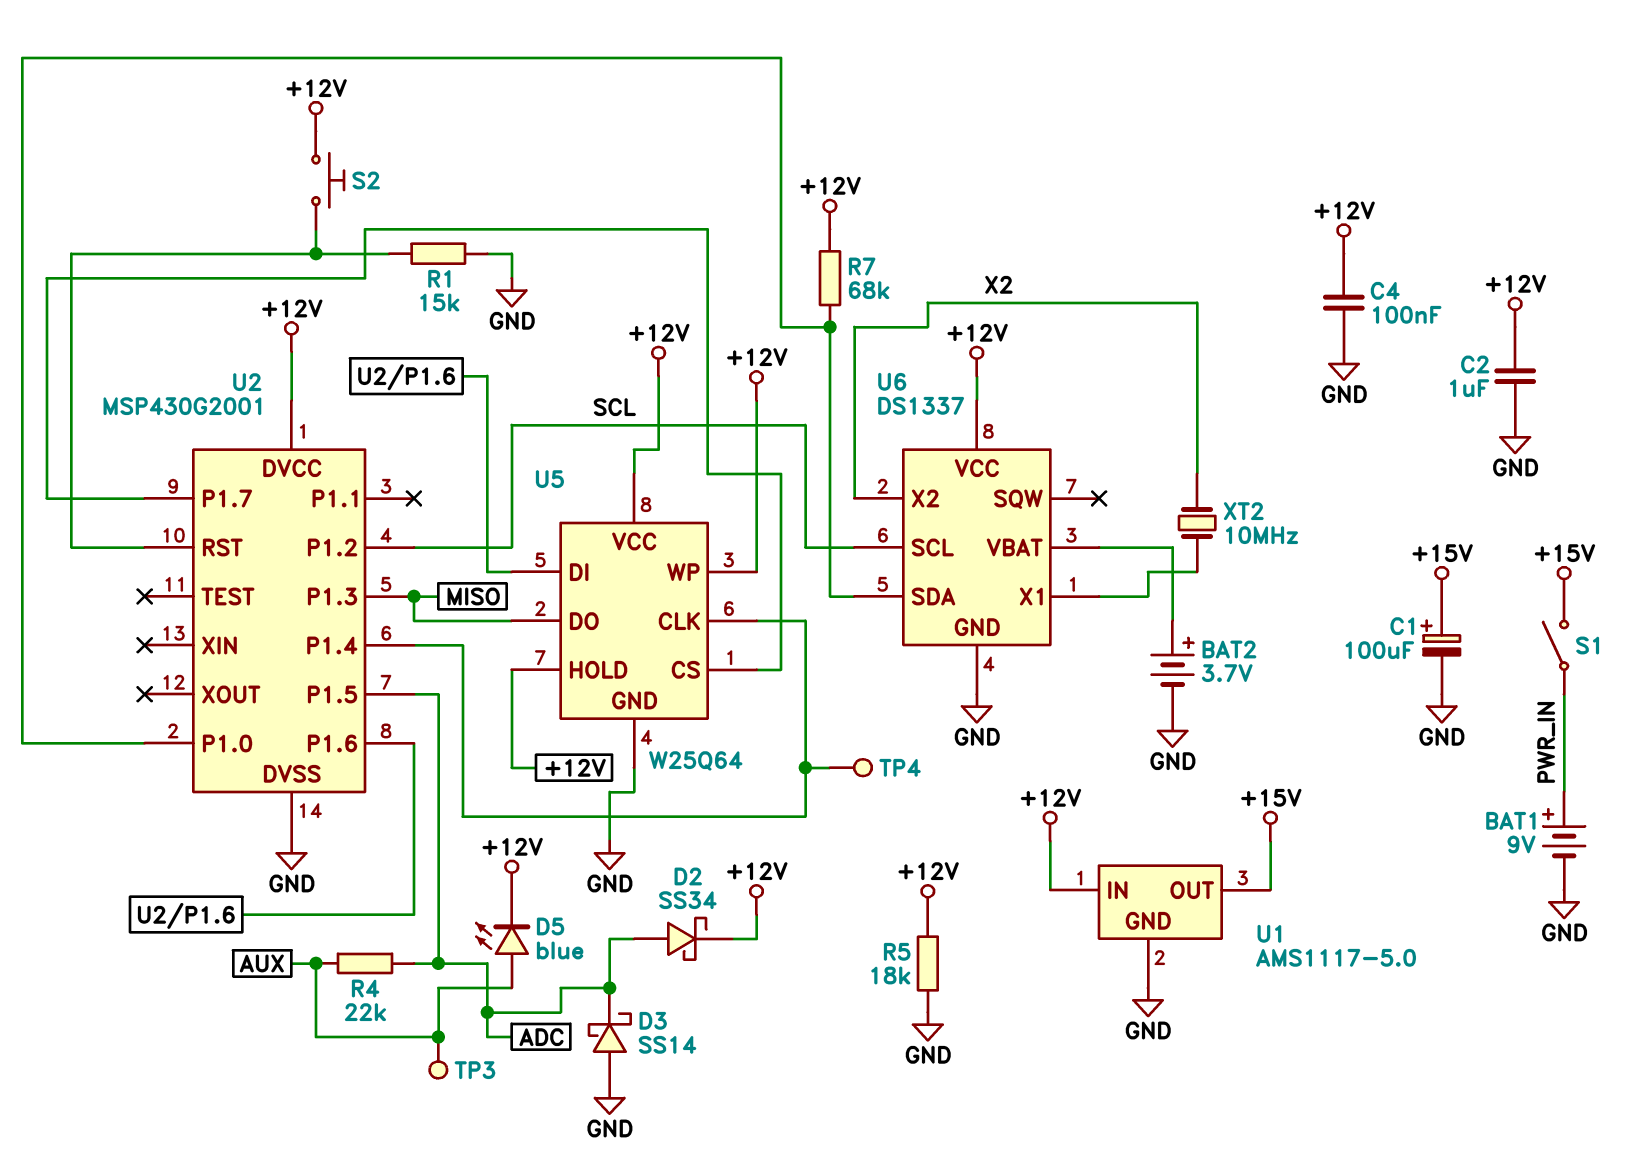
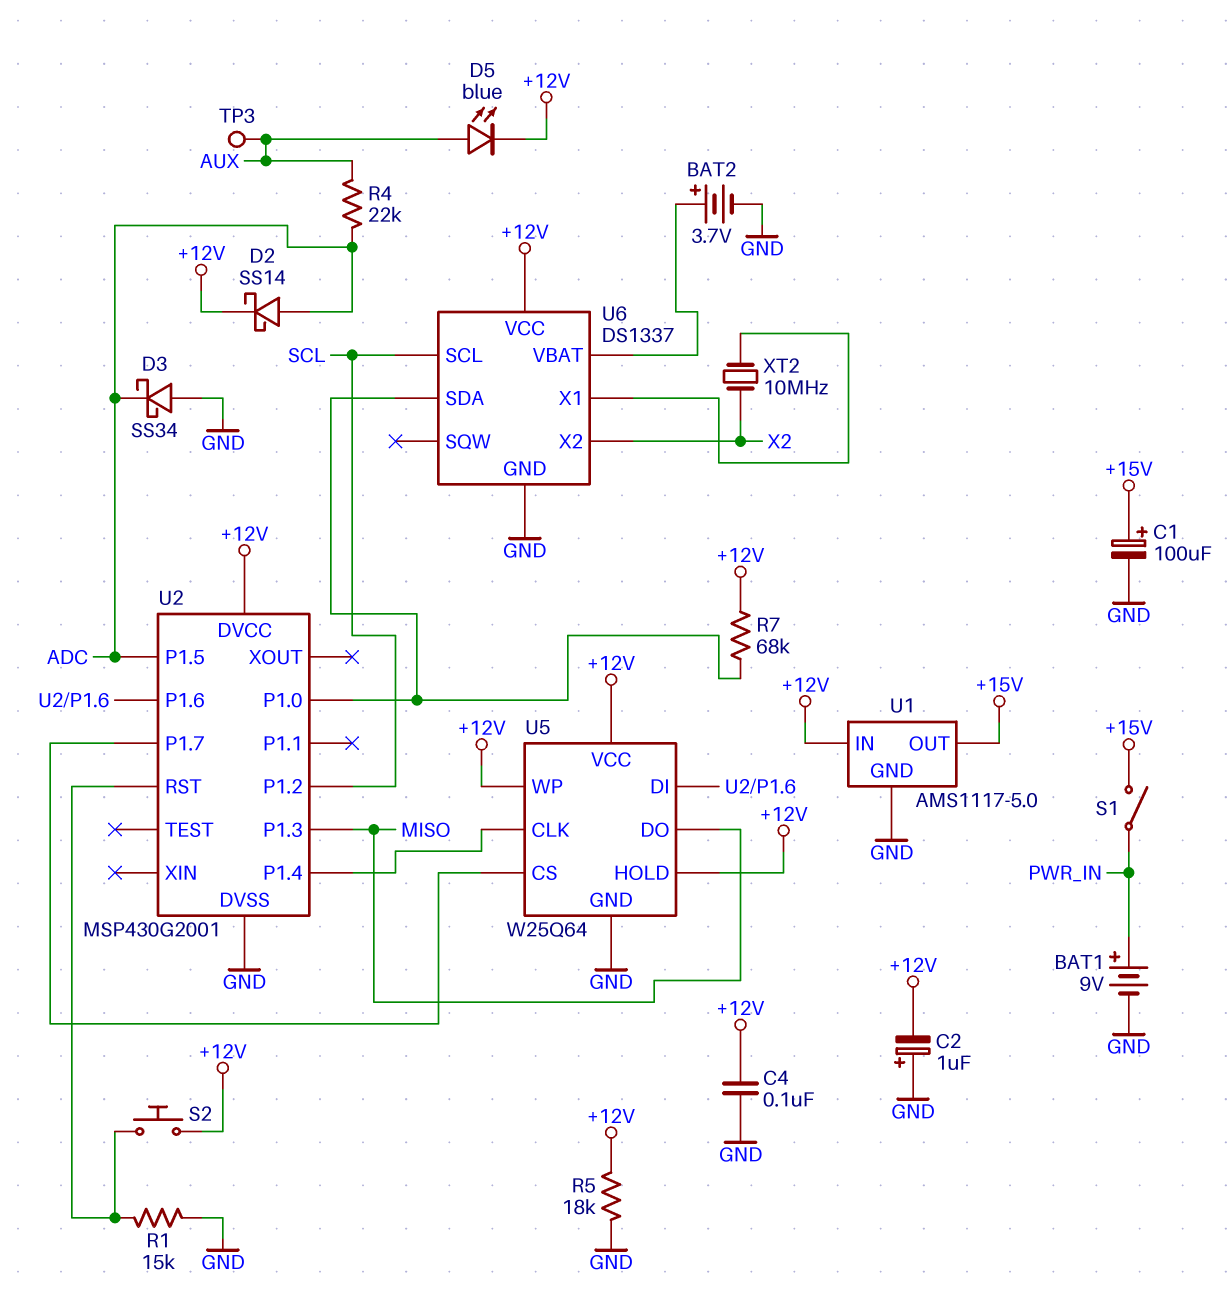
C2: 1uF (+12V, GND) -> 1uF (plus GND, minus +12V)
D2: schottky SS34 (A ADC, K +12V) -> schottky SS14 (A ADC, K +12V)
D3: schottky SS14 (A GND, K ADC) -> schottky SS34 (A GND, K ADC)
TP4: test point (U2/P1.4) -> none

